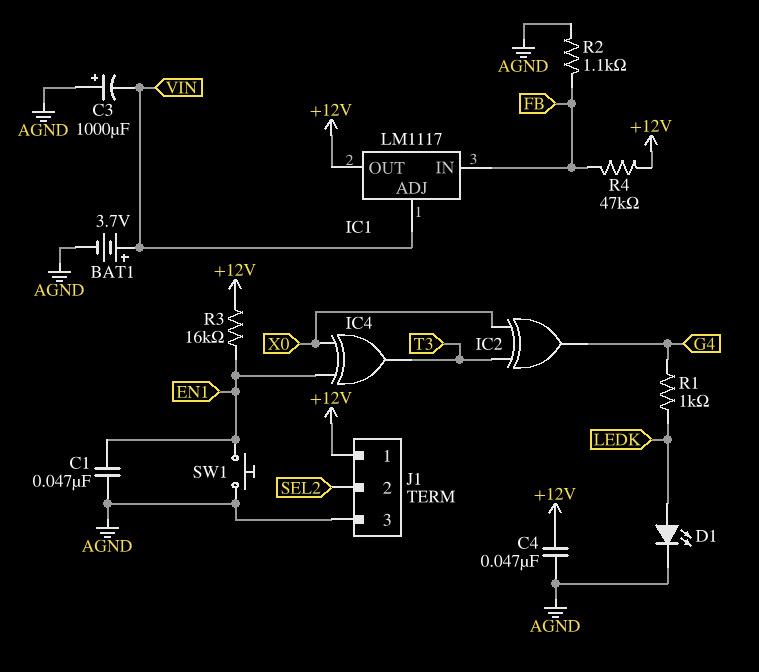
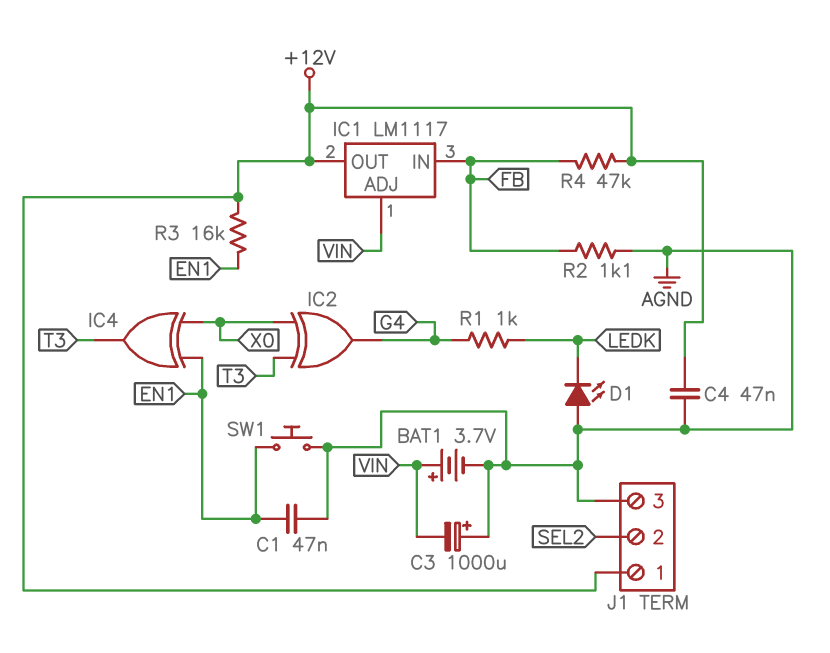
D1: LED (A LEDK, K AGND) -> LED (A AGND, K LEDK)

